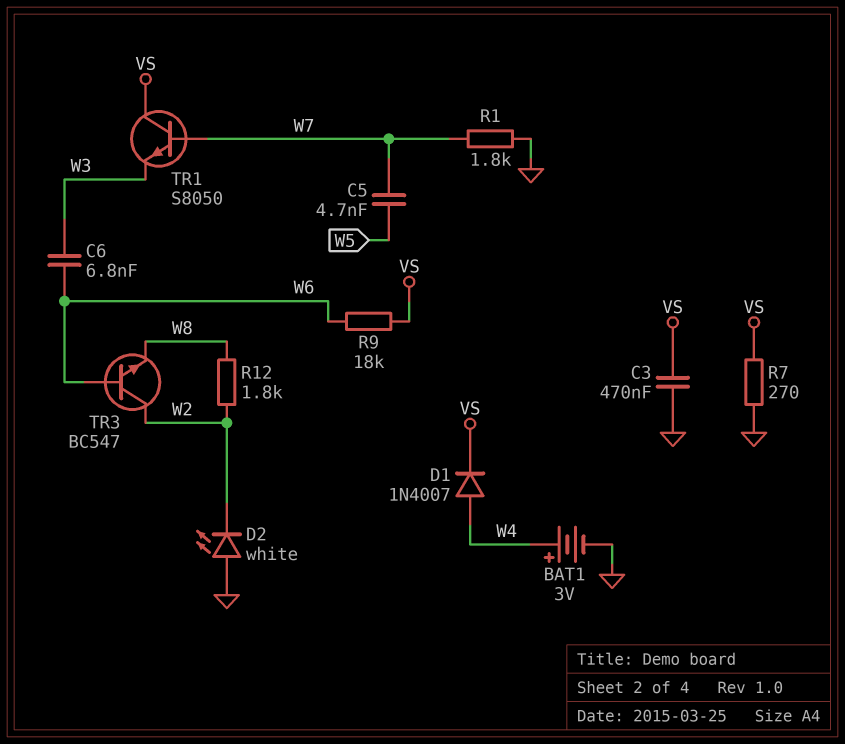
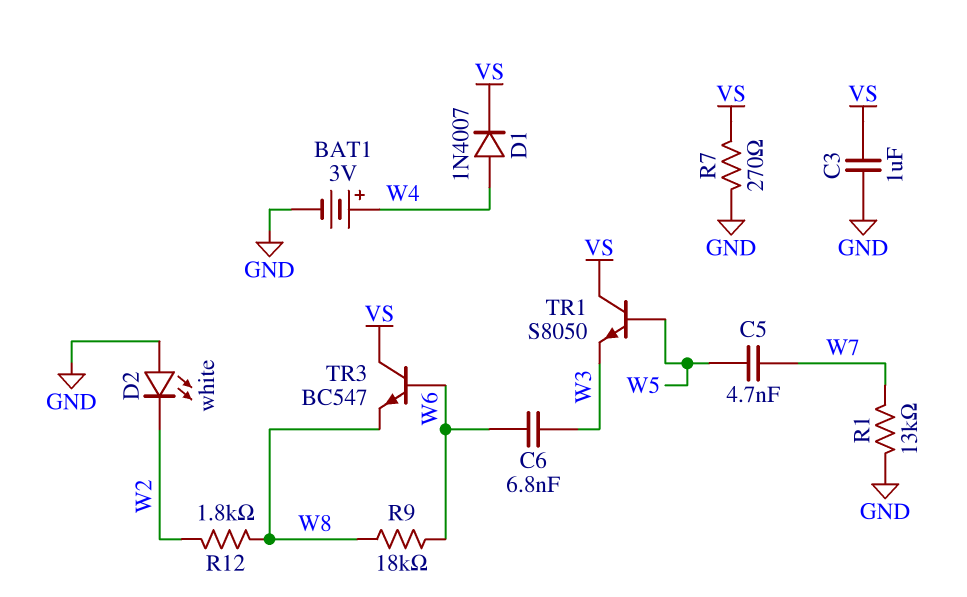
C3: 470nF (GND, VS) -> 1uF (GND, VS)
R1: 1.8k (GND, W7) -> 13k (GND, W7)
R9: 18k (VS, W6) -> 18k (W6, W8)
TR1: NPN S8050 (B W7, C VS, E W3) -> NPN S8050 (B W5, C VS, E W3)
TR3: NPN BC547 (B W6, C W2, E W8) -> NPN BC547 (B W6, C VS, E W8)

